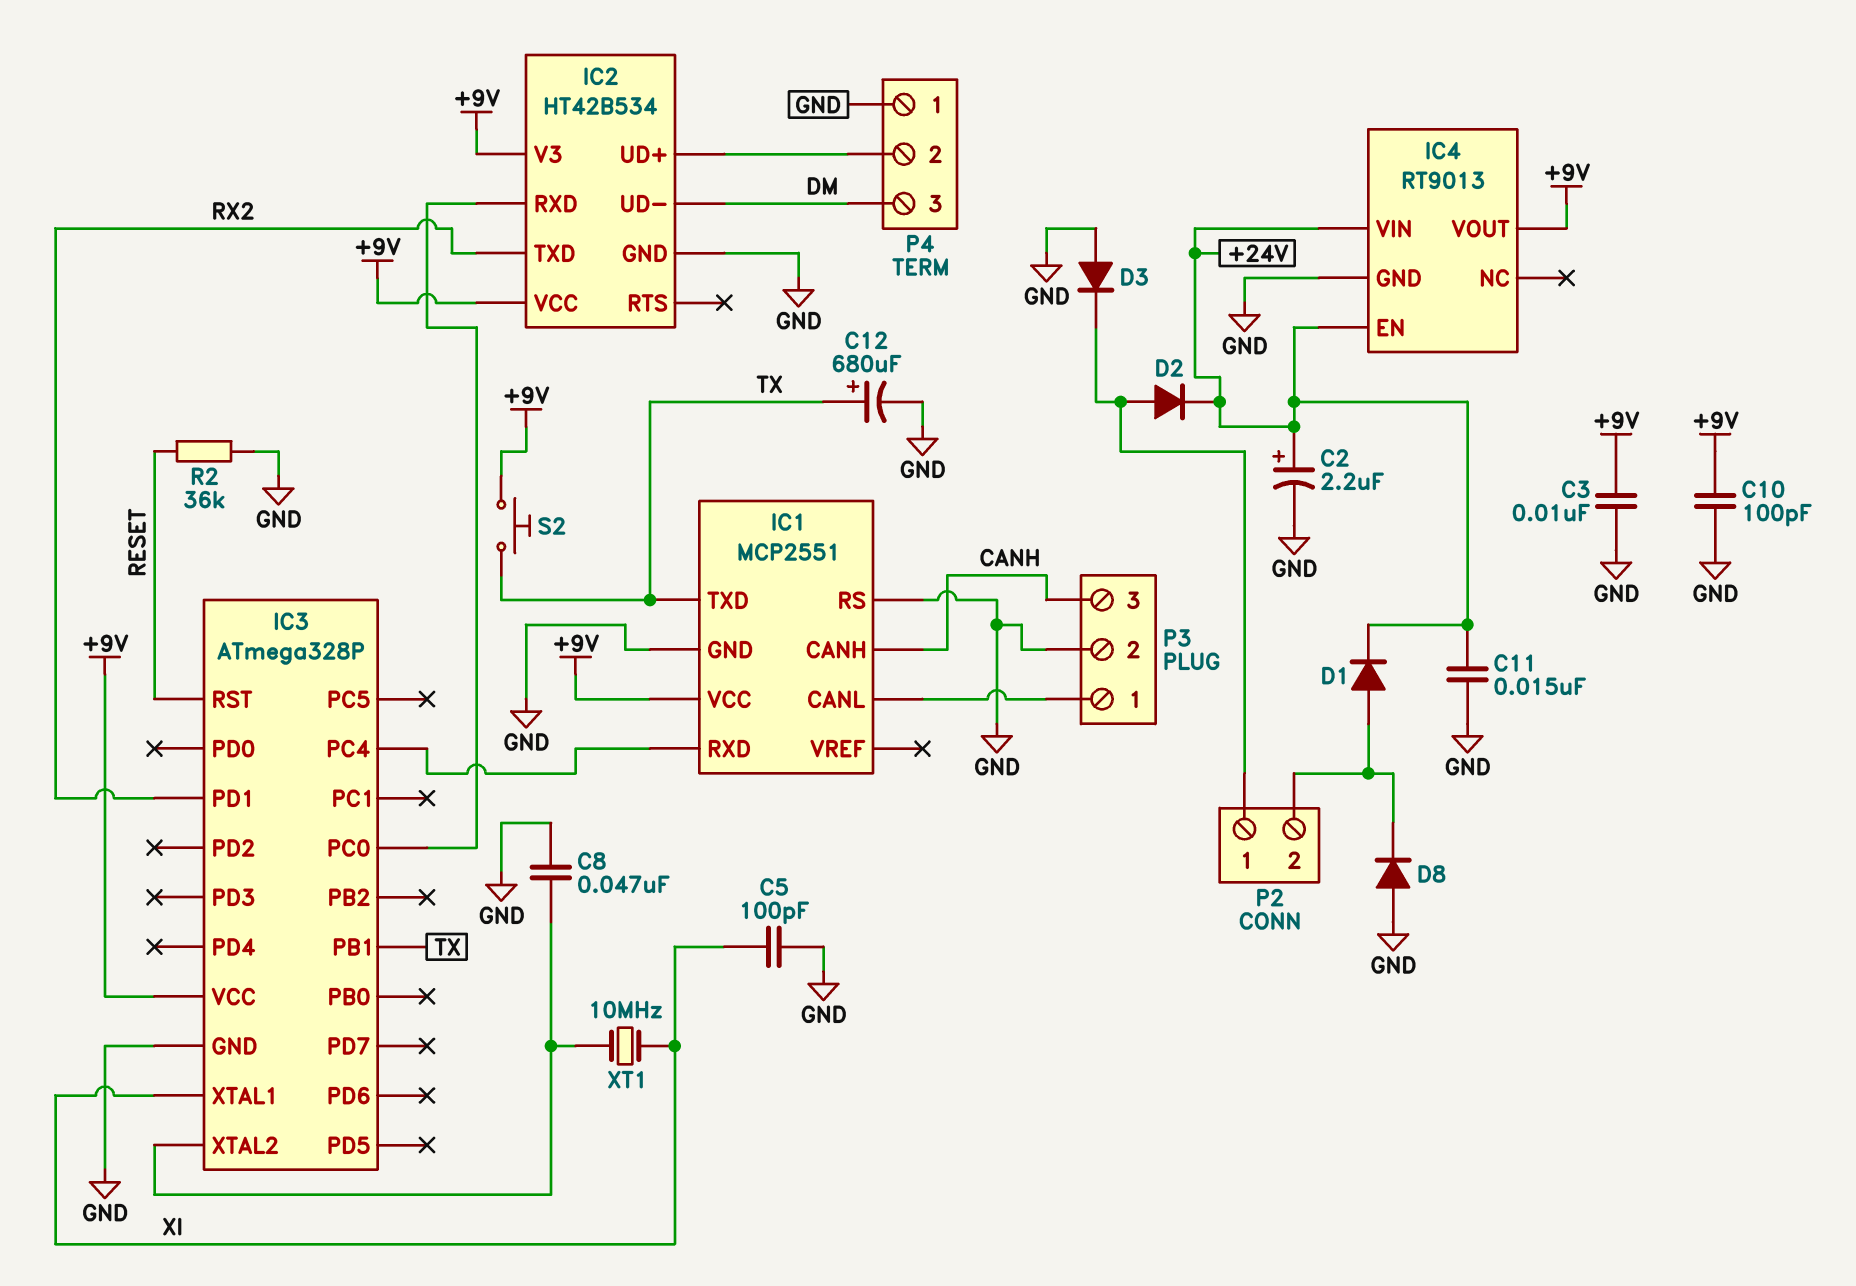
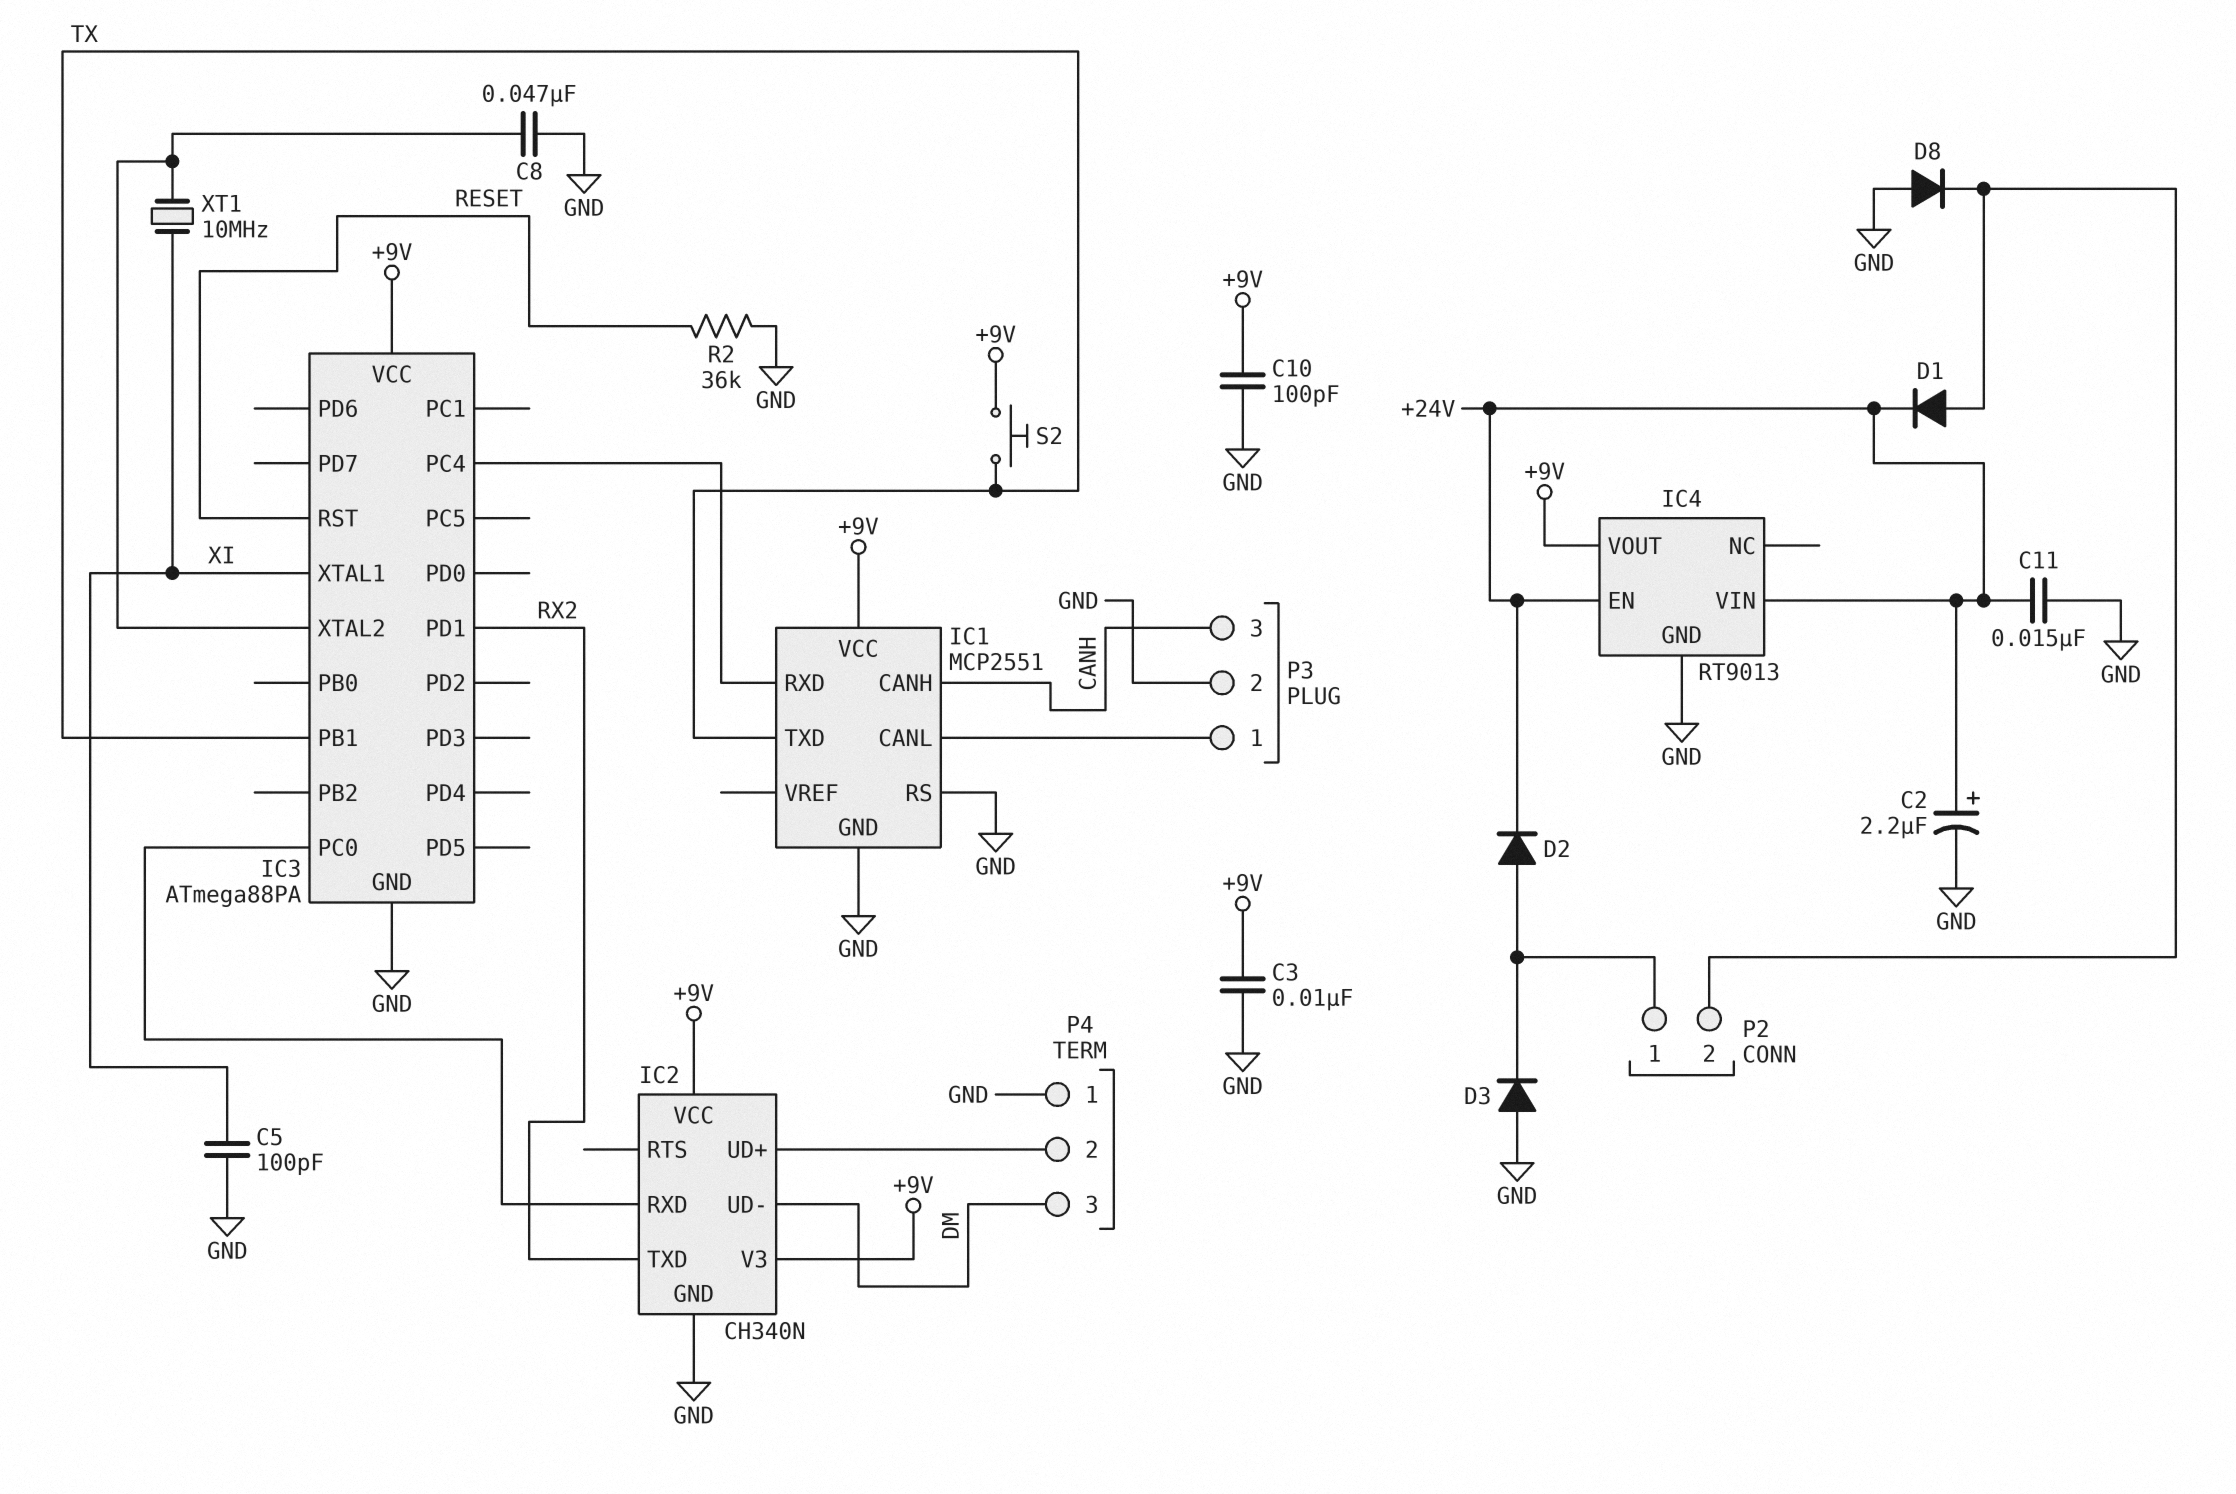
C12: 680uF (plus TX, minus GND) -> none
IC2: HT42B534 -> CH340N
IC3: ATmega328P -> ATmega88PA

